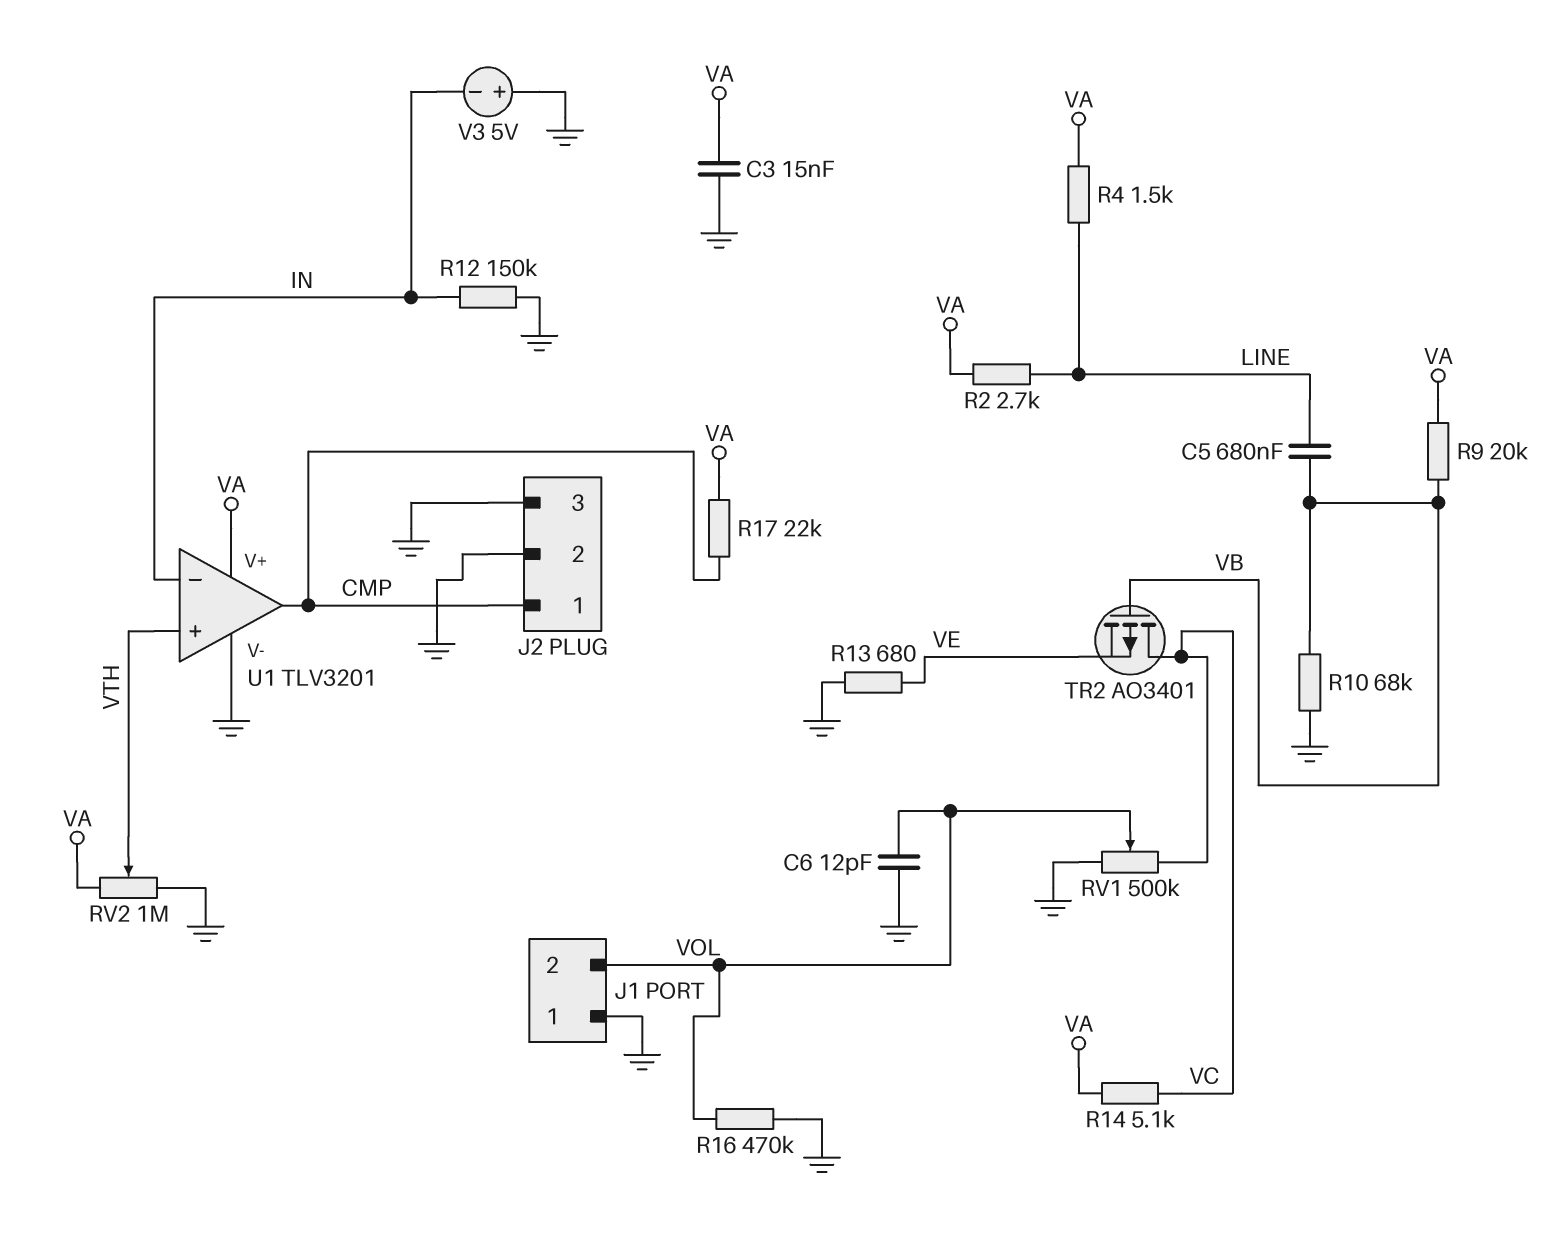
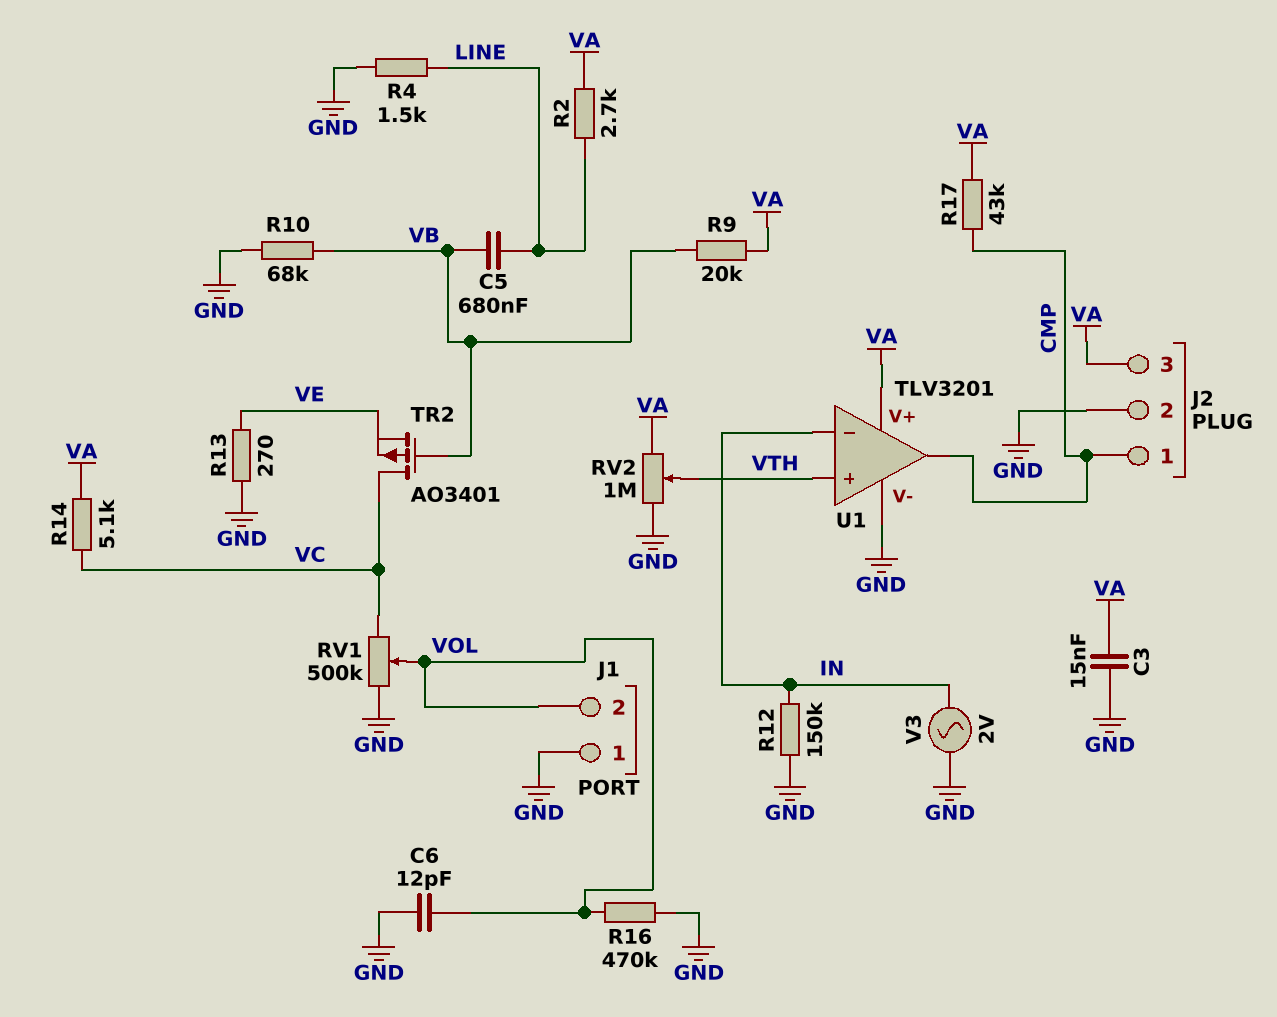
J2 pin 3: GND -> VA
R4: 1.5k (LINE, VA) -> 1.5k (GND, LINE)
R13: 680 (GND, VE) -> 270 (GND, VE)
R17: 22k (CMP, VA) -> 43k (CMP, VA)
V3: 5V (plus GND, minus IN) -> AC 2V (GND, IN)

